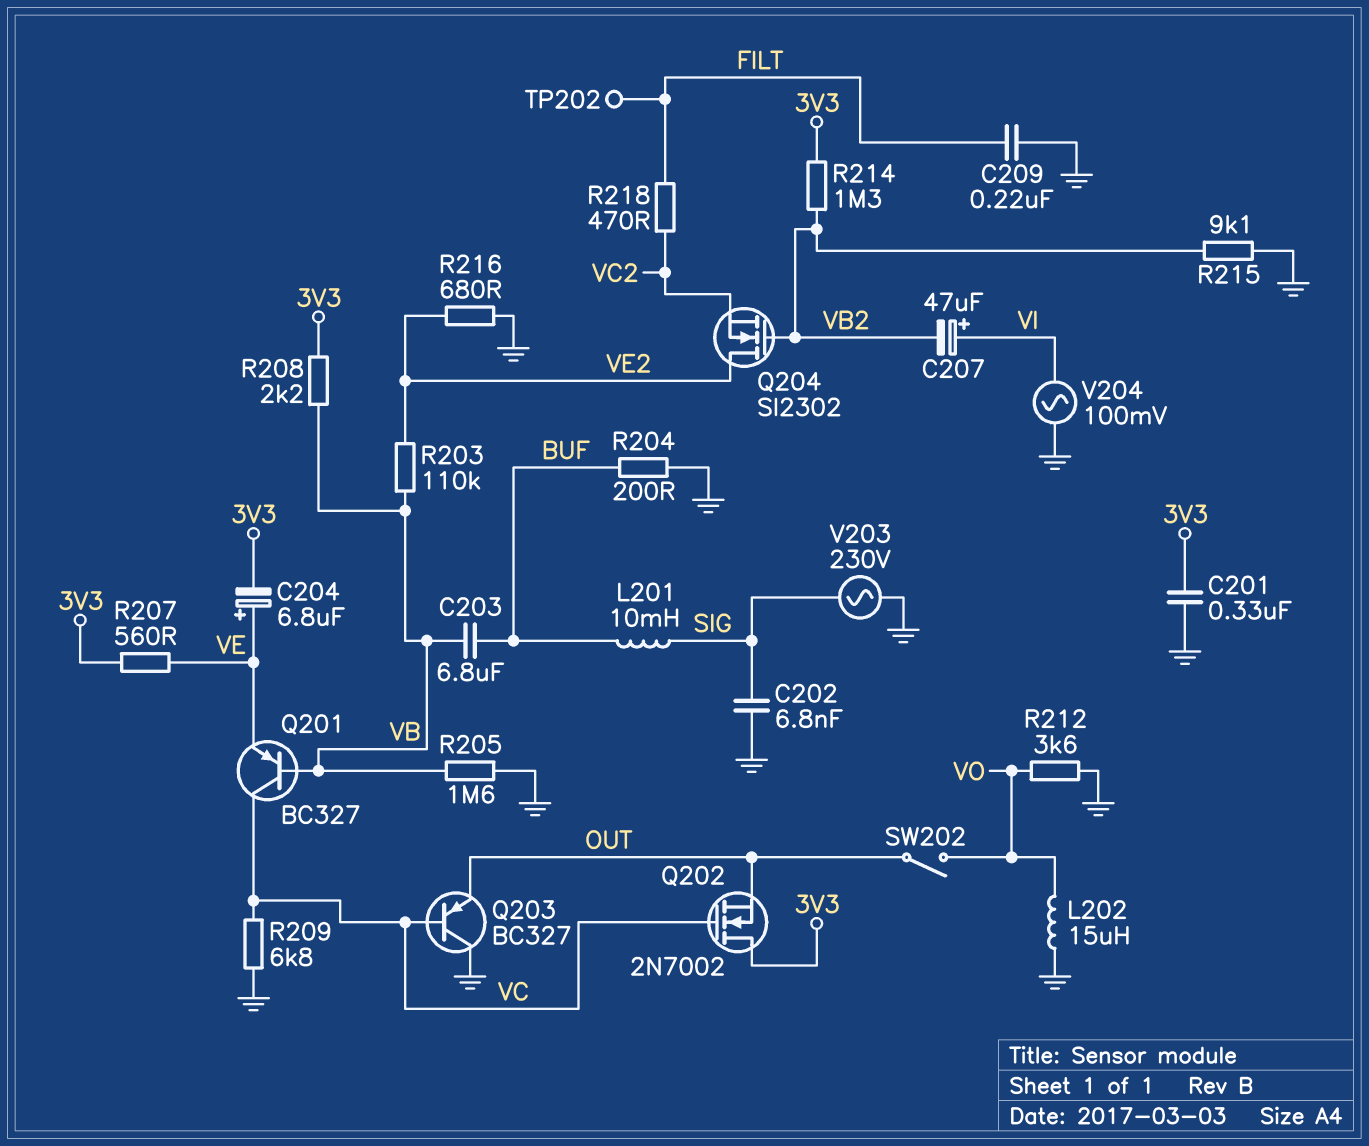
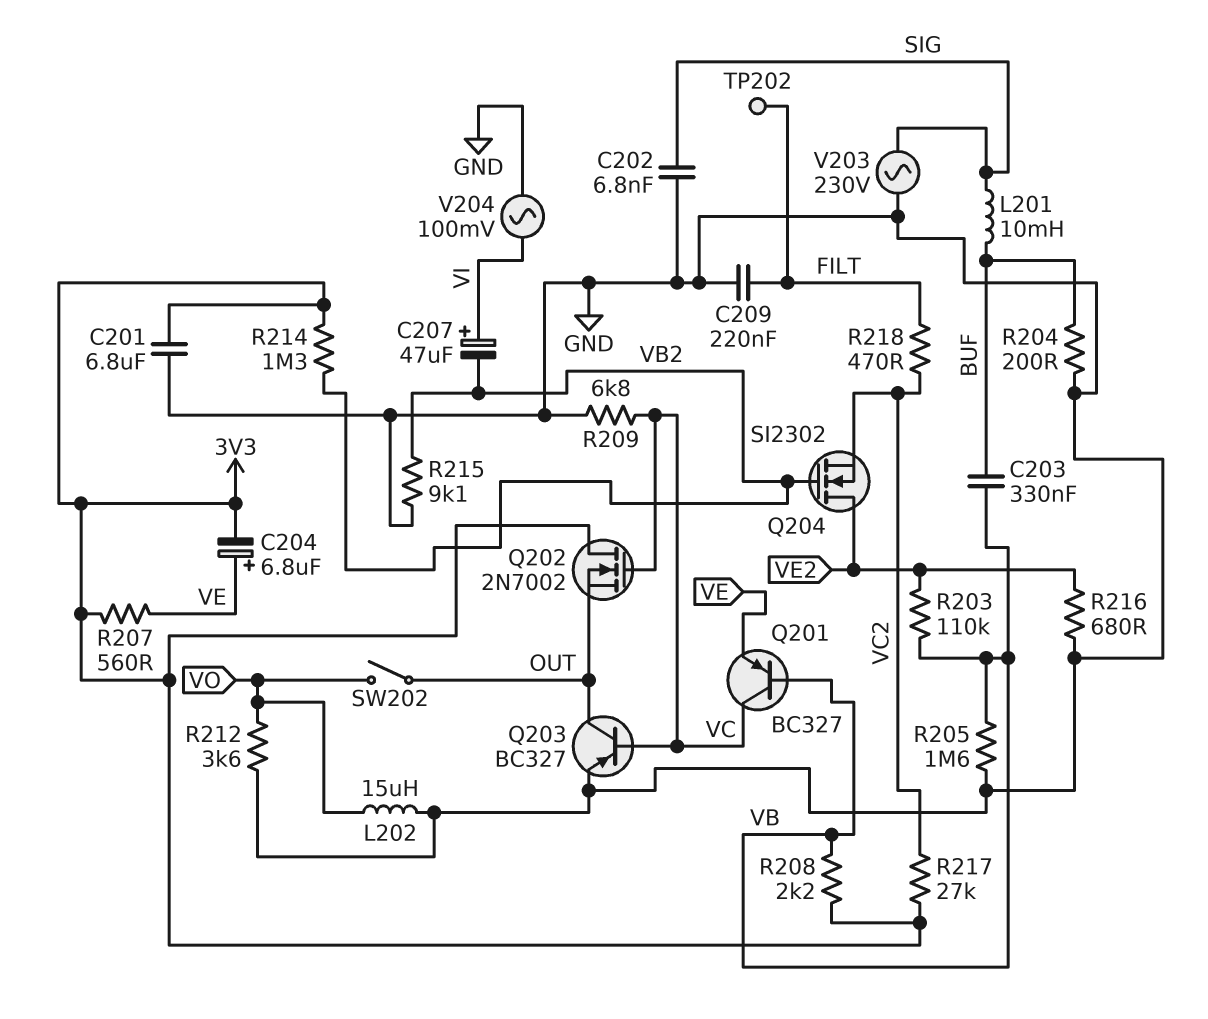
C201: 330nF (3V3, GND) -> 6.8uF (3V3, GND)
C203: 6.8uF (BUF, VB) -> 330nF (BUF, VB)
Q203: PNP BC327 (B VC, C GND, E OUT) -> PNP BC327 (B VC, C OUT, E GND)
R217: none -> 27k (3V3, VC2)

